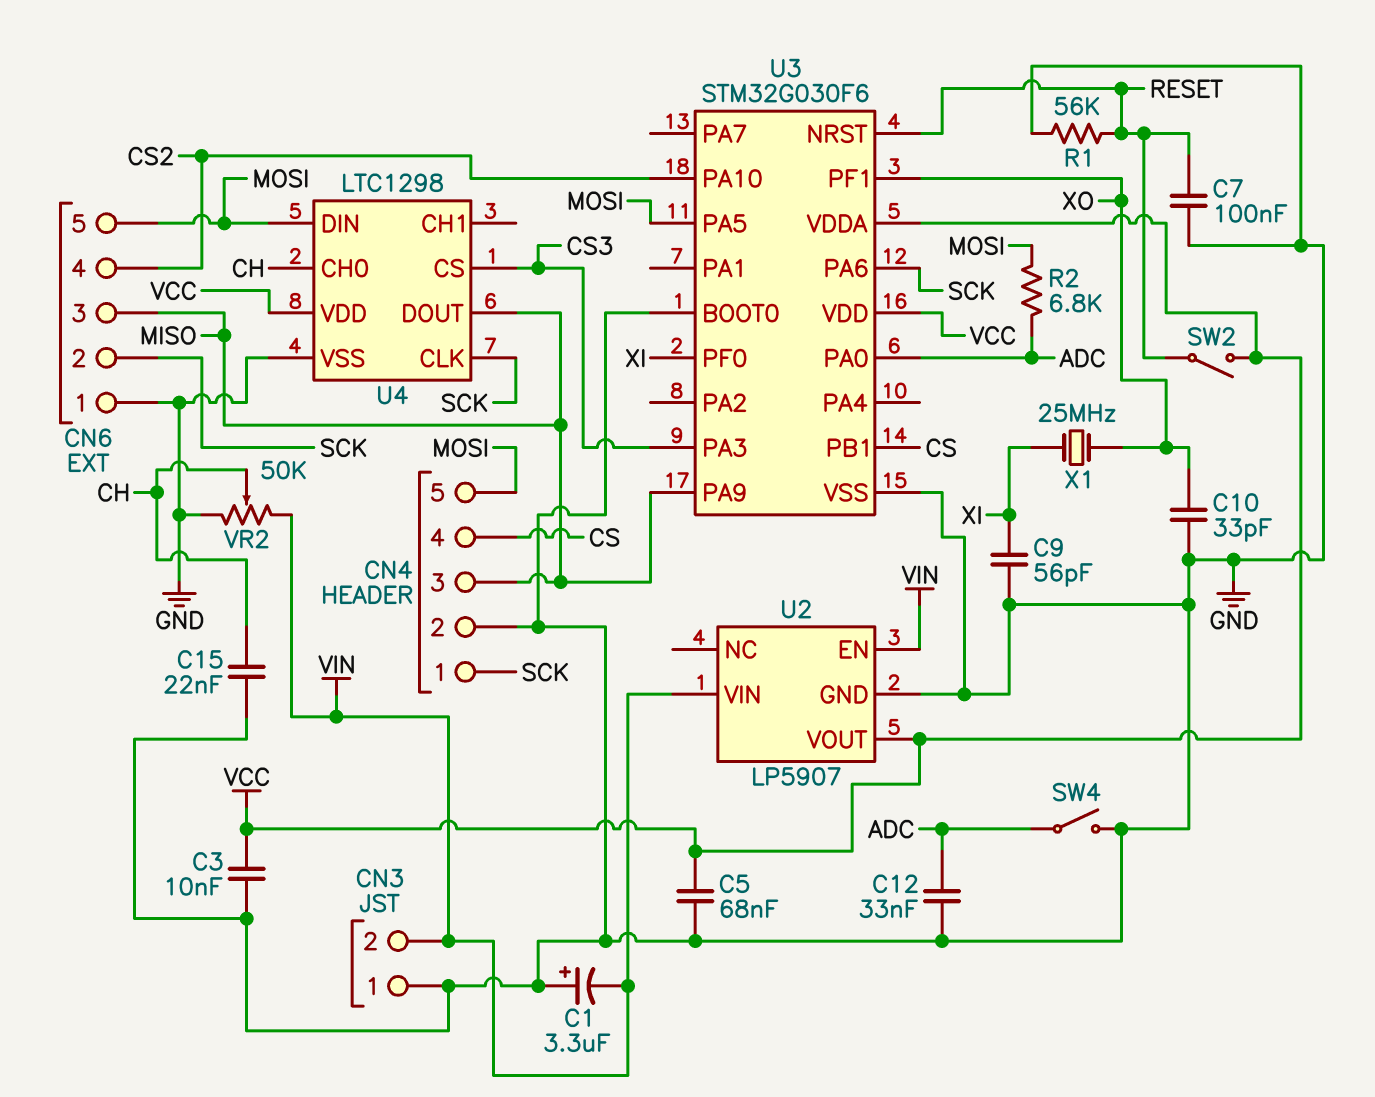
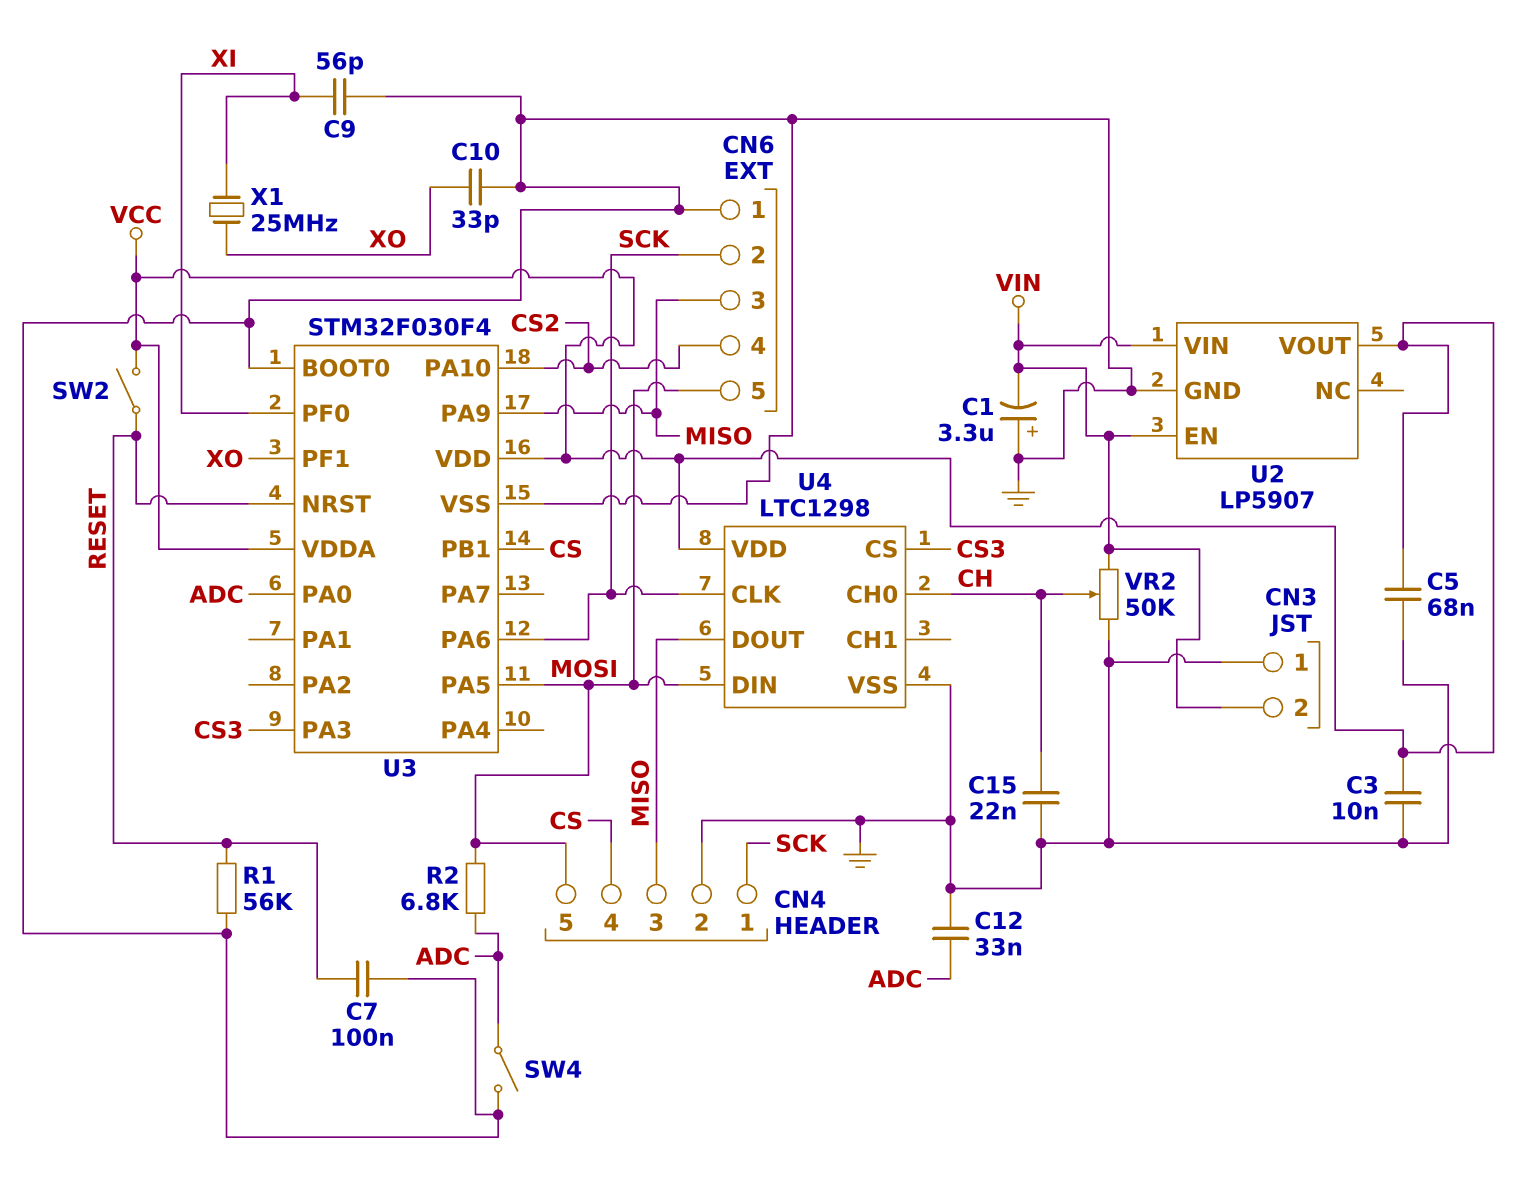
U3: STM32G030F6 -> STM32F030F4

